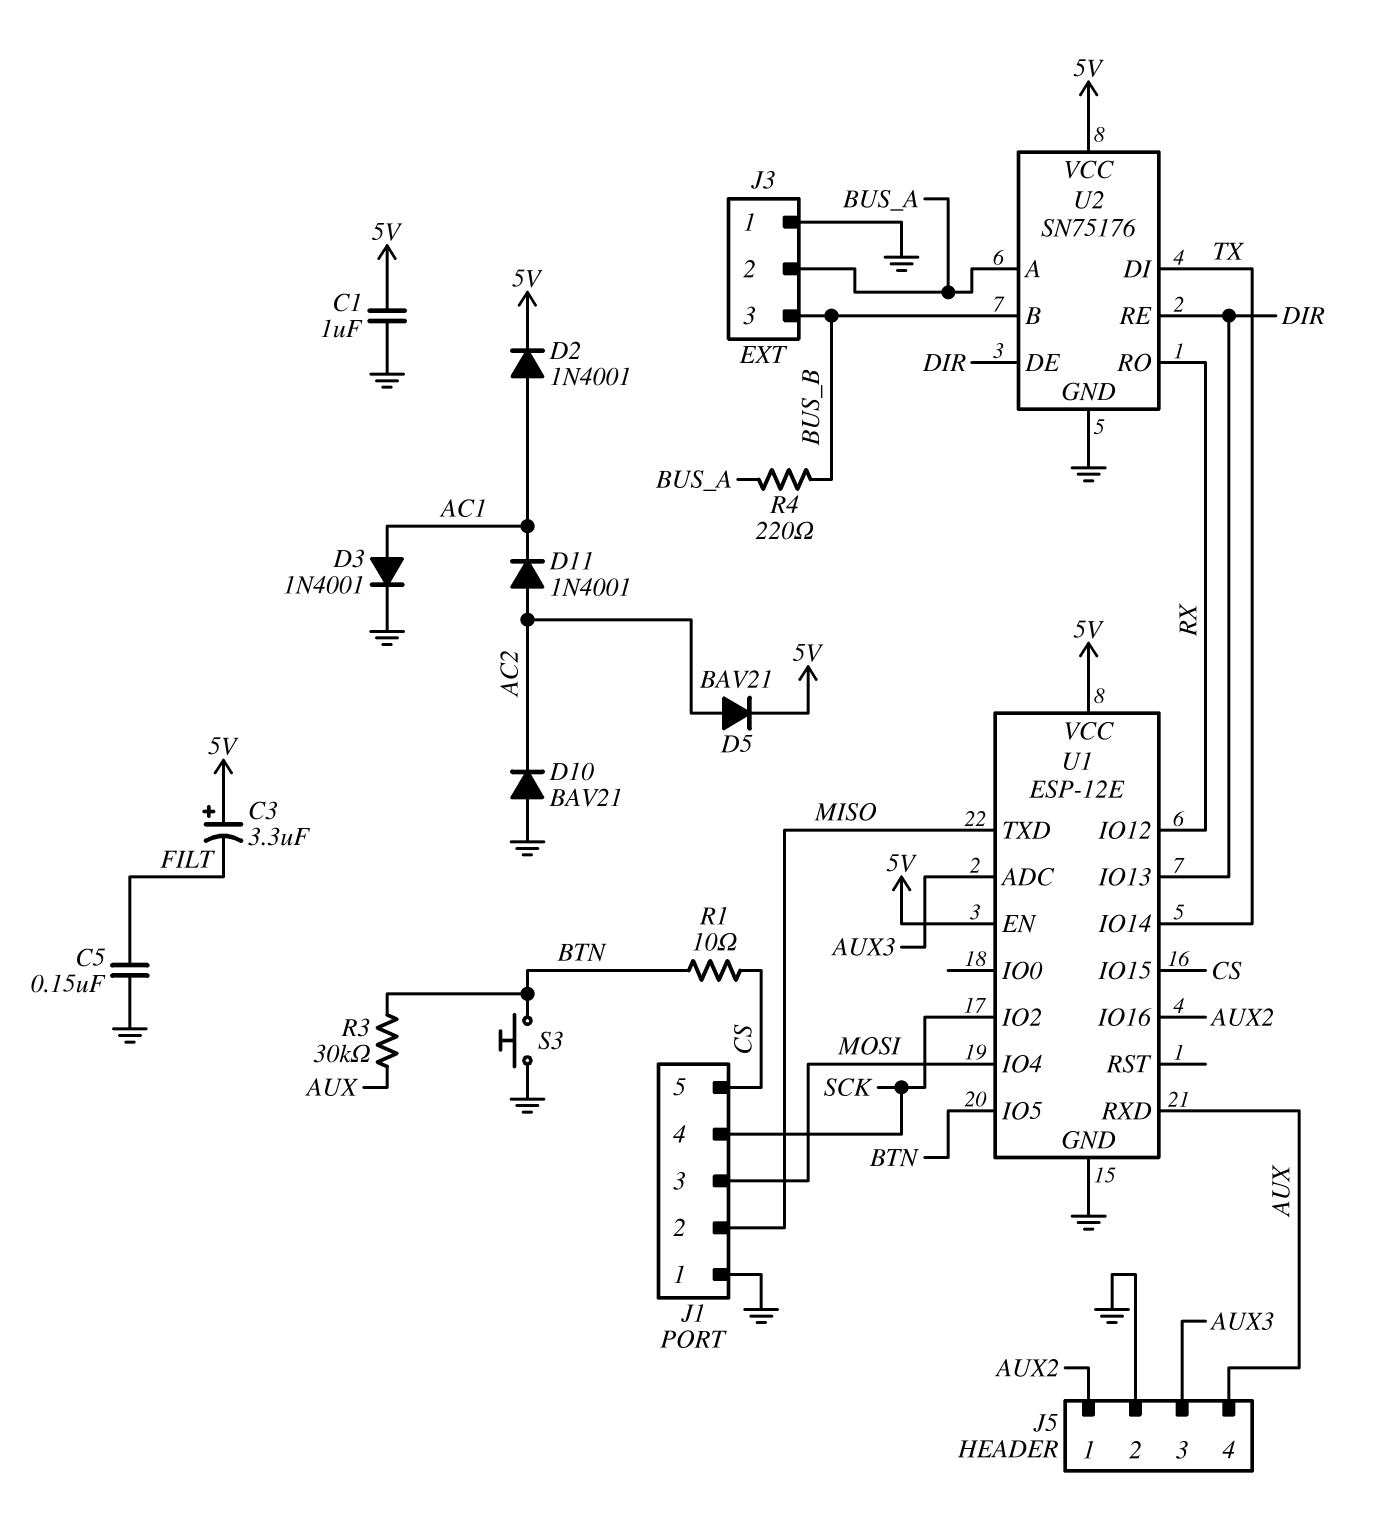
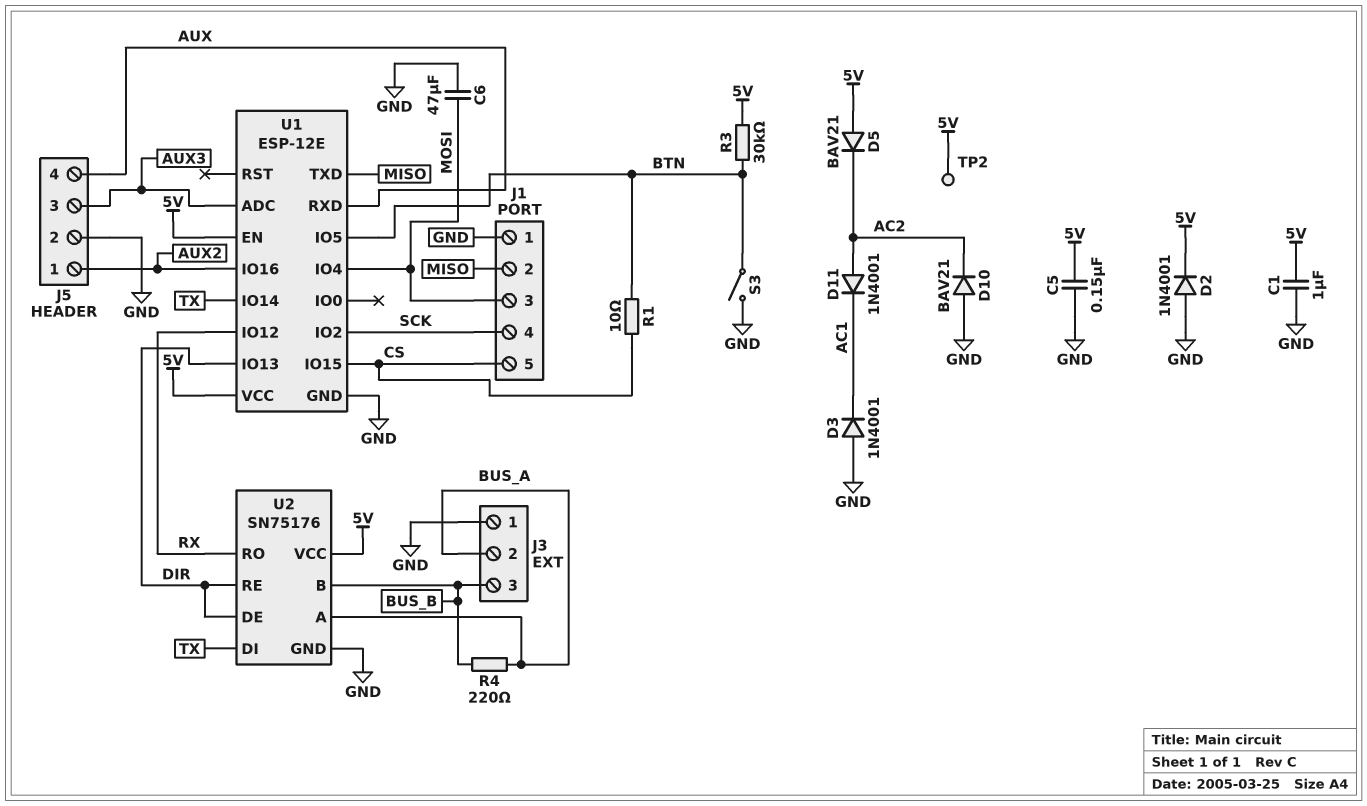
C3: 3.3uF (plus 5V, minus FILT) -> none
C5: 150nF (FILT, GND) -> 150nF (5V, GND)
C6: none -> 47uF (GND, MOSI)
D2: diode 1N4001 (A AC1, K 5V) -> diode 1N4001 (A GND, K 5V)
D3: diode 1N4001 (A AC1, K GND) -> diode 1N4001 (A GND, K AC1)
D5: diode BAV21 (A AC2, K 5V) -> diode BAV21 (A 5V, K AC2)
R3: 30k (AUX, BTN) -> 30k (5V, BTN)
S3: button (BTN, GND) -> switch (BTN, GND)
TP2: none -> test point (5V)

